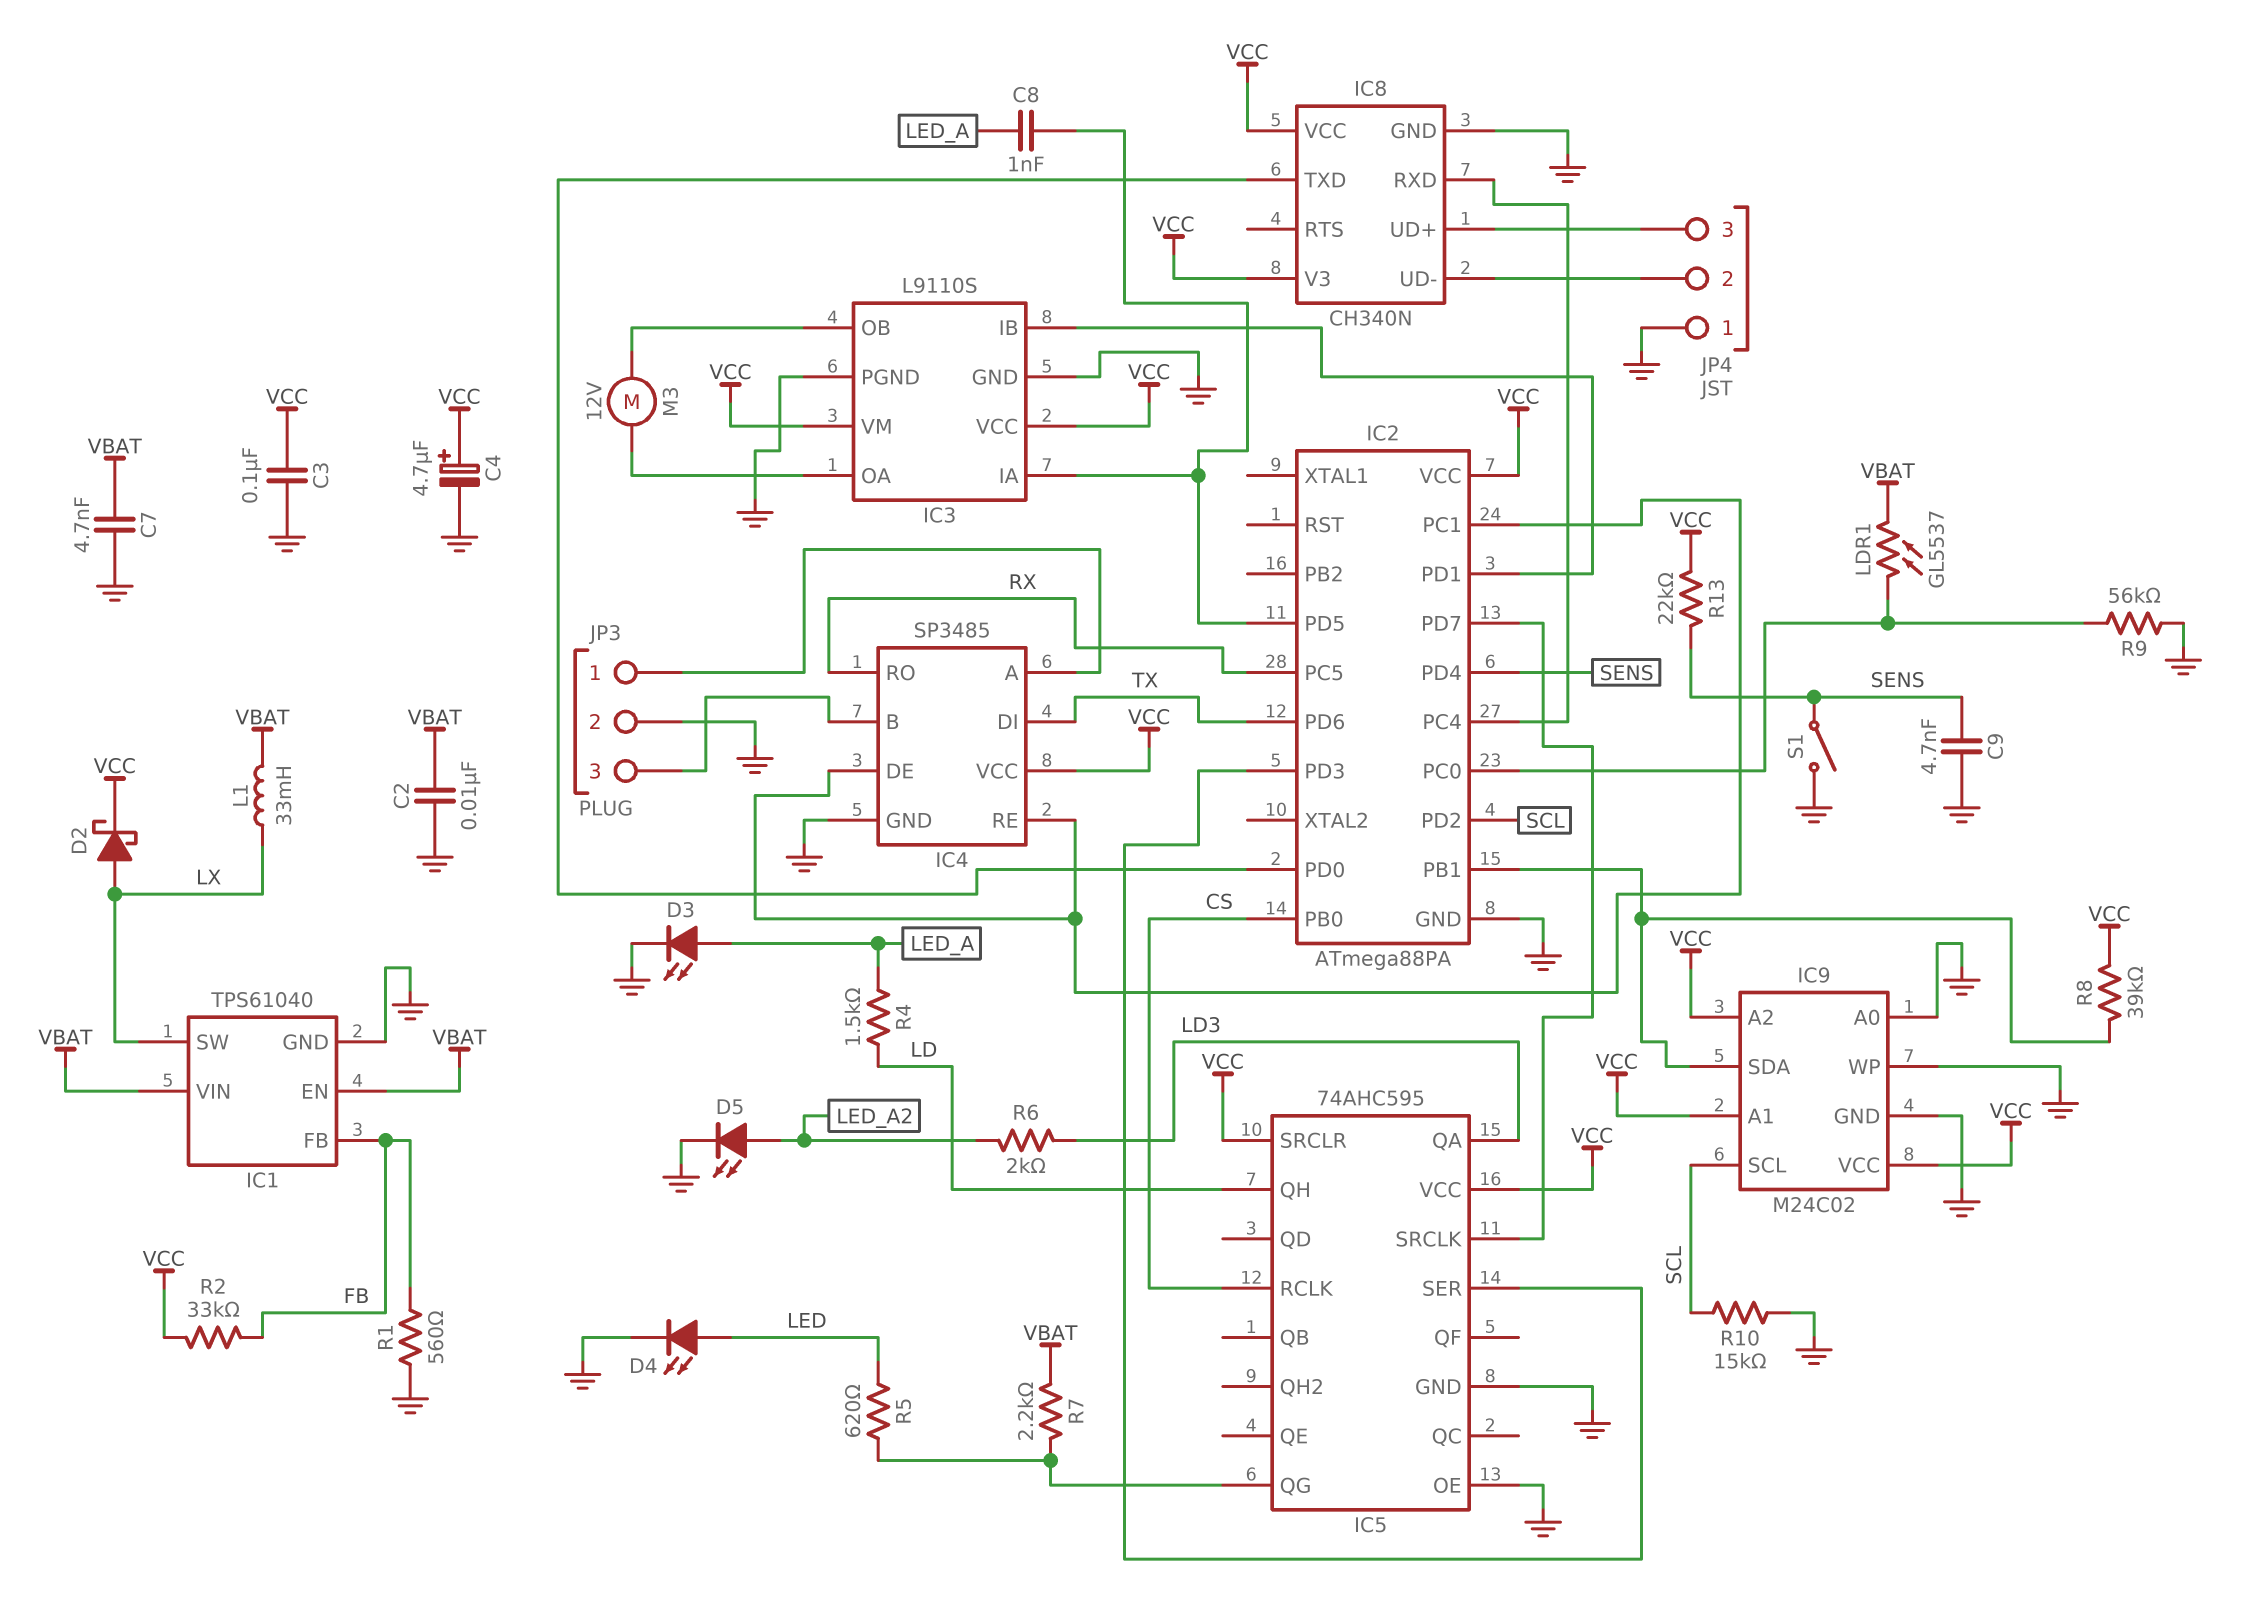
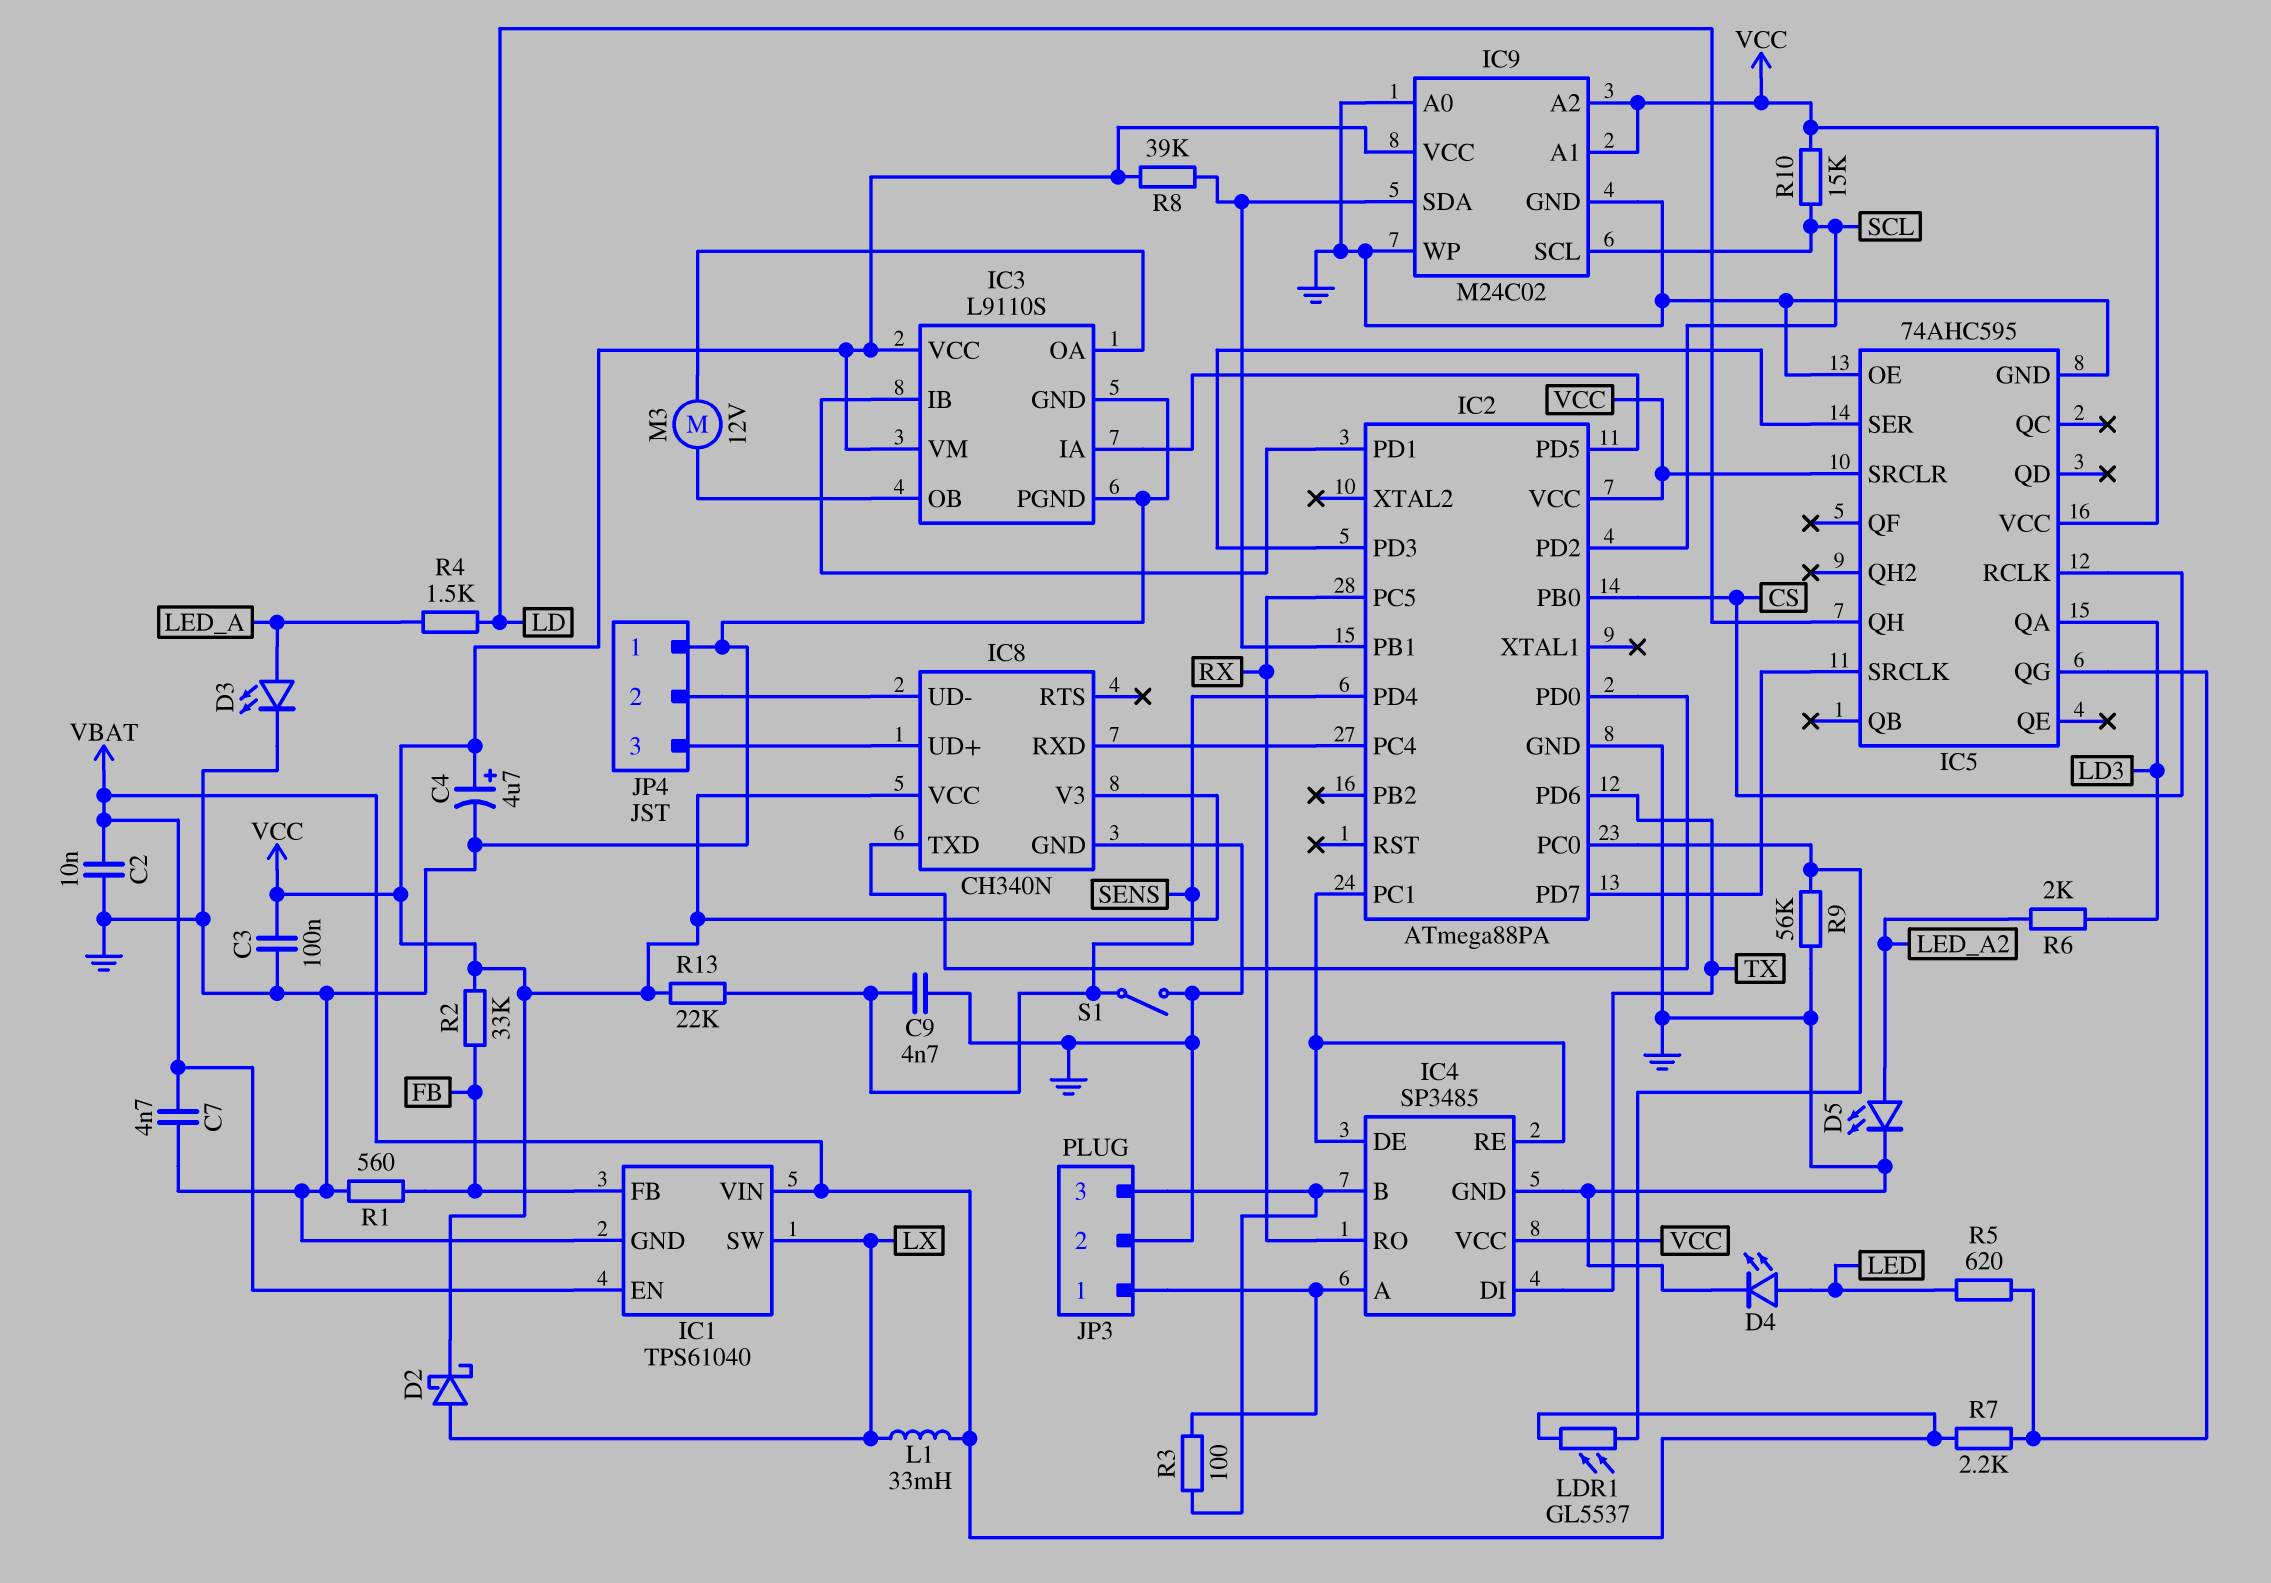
C8: 1nF (IC2/PD5, LED_A) -> none
R3: none -> 100 (IC4/A, IC4/B)
R10: 15k (GND, SCL) -> 15k (SCL, VCC)

